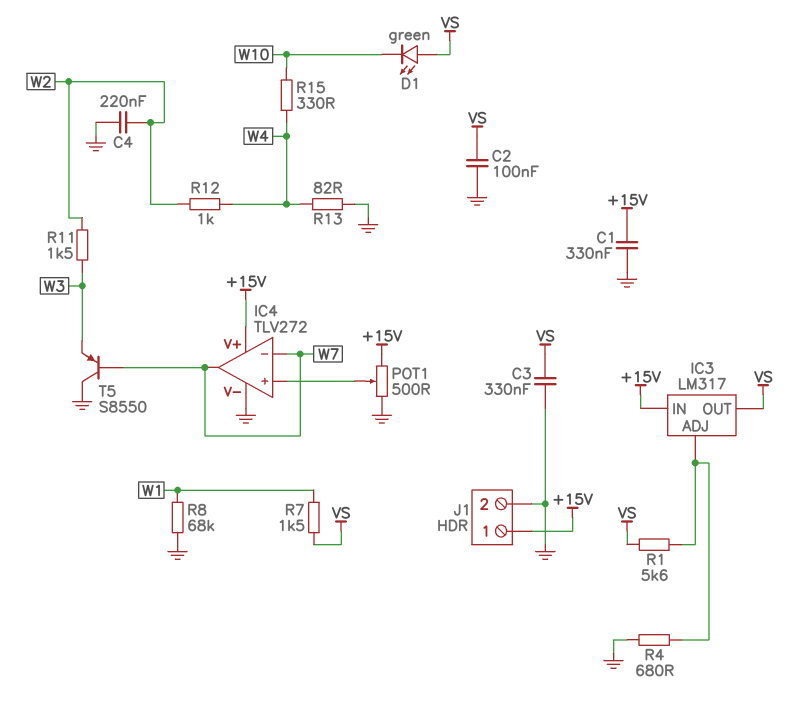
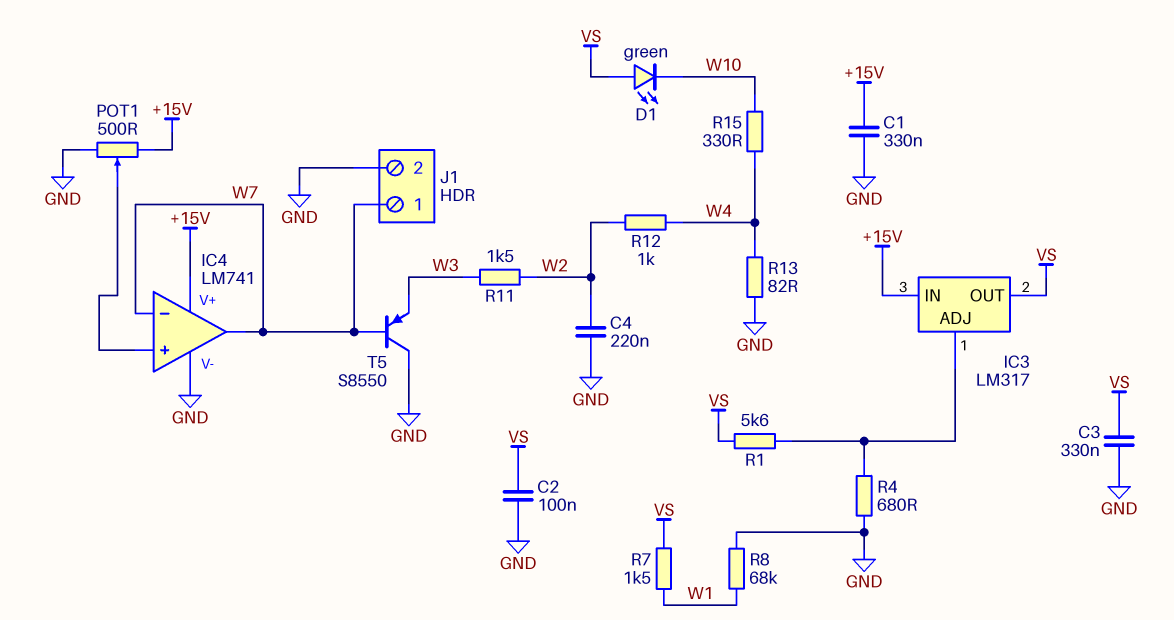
IC4: TLV272 -> LM741
J1 pin 1: +15V -> W7

